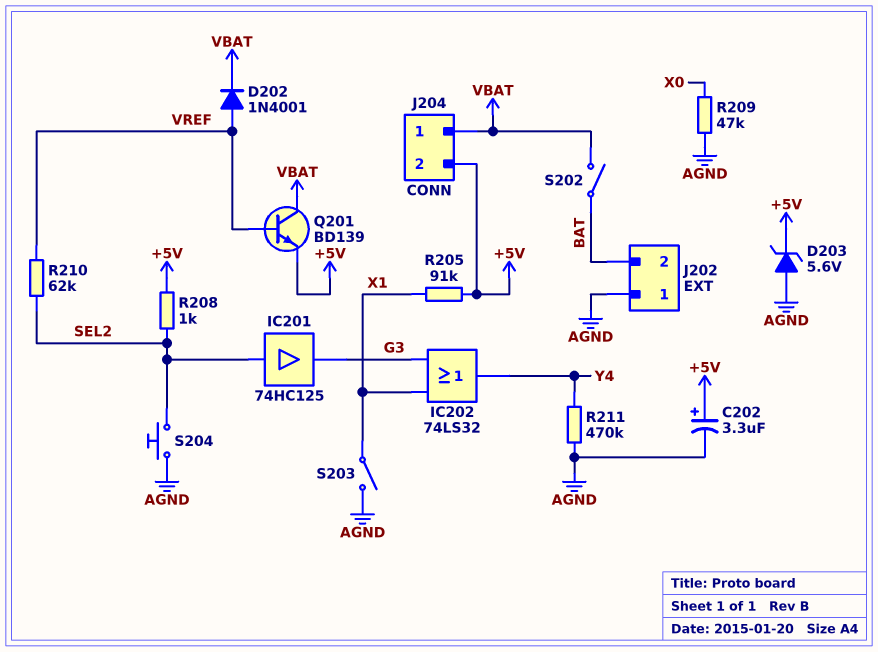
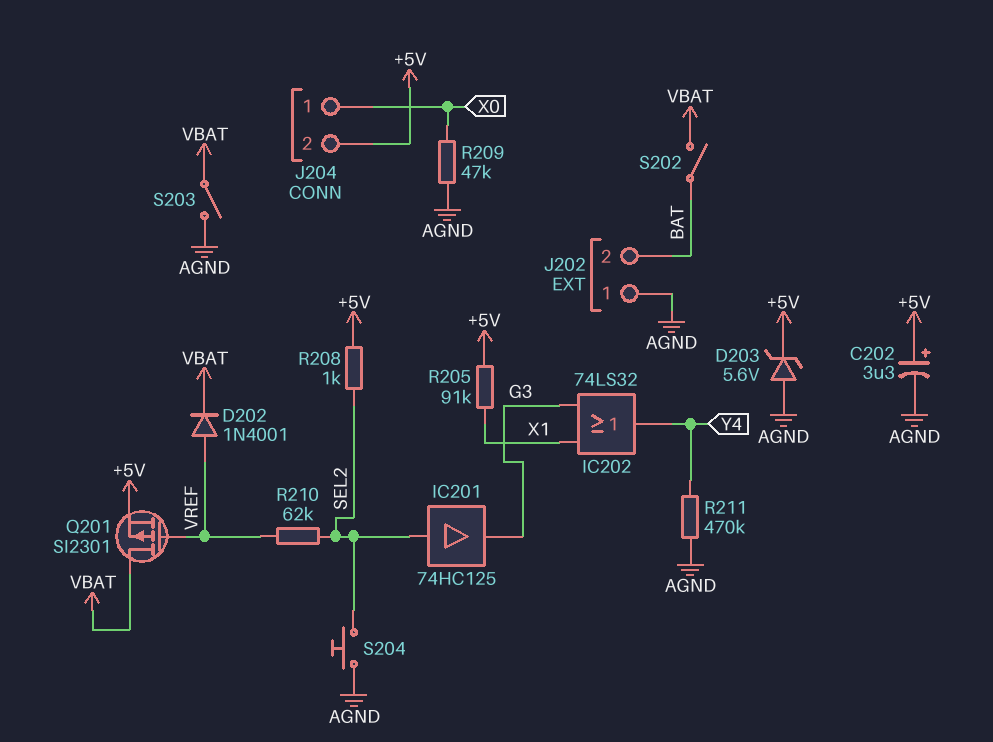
J204 pin 1: VBAT -> X0
Q201: NPN BD139 (B VREF, C VBAT, E +5V) -> PMOS SI2301 (G VREF, D VBAT, S +5V)
S203: switch (AGND, X1) -> switch (AGND, VBAT)

